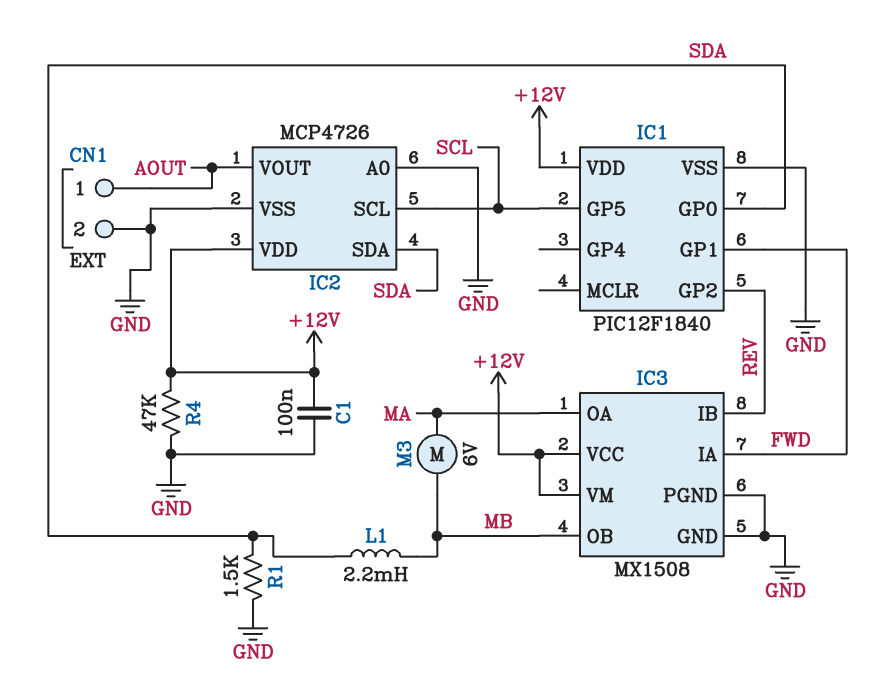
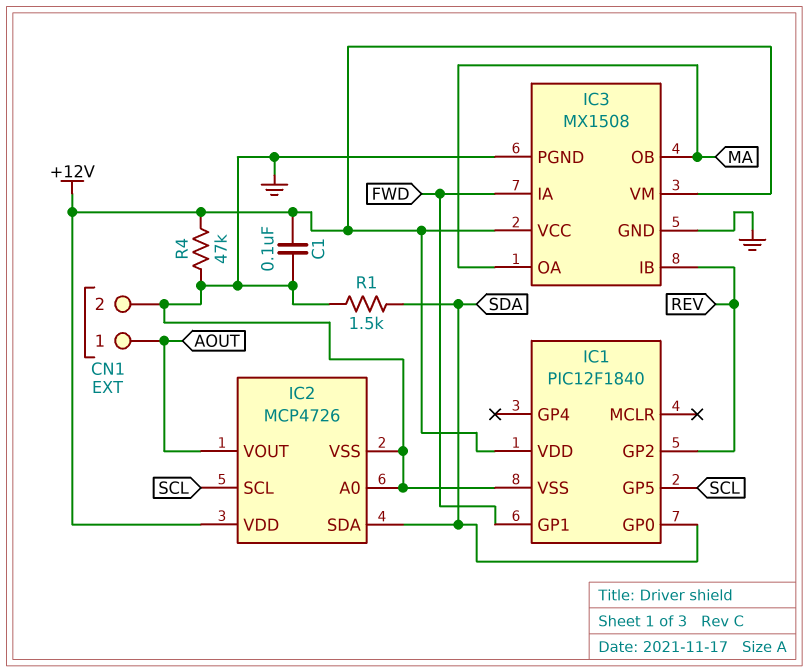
IC3 pin OB: MB -> MA
L1: 2.2mH (MB, SDA) -> none
M3: motor 6V (MA, MB) -> none

